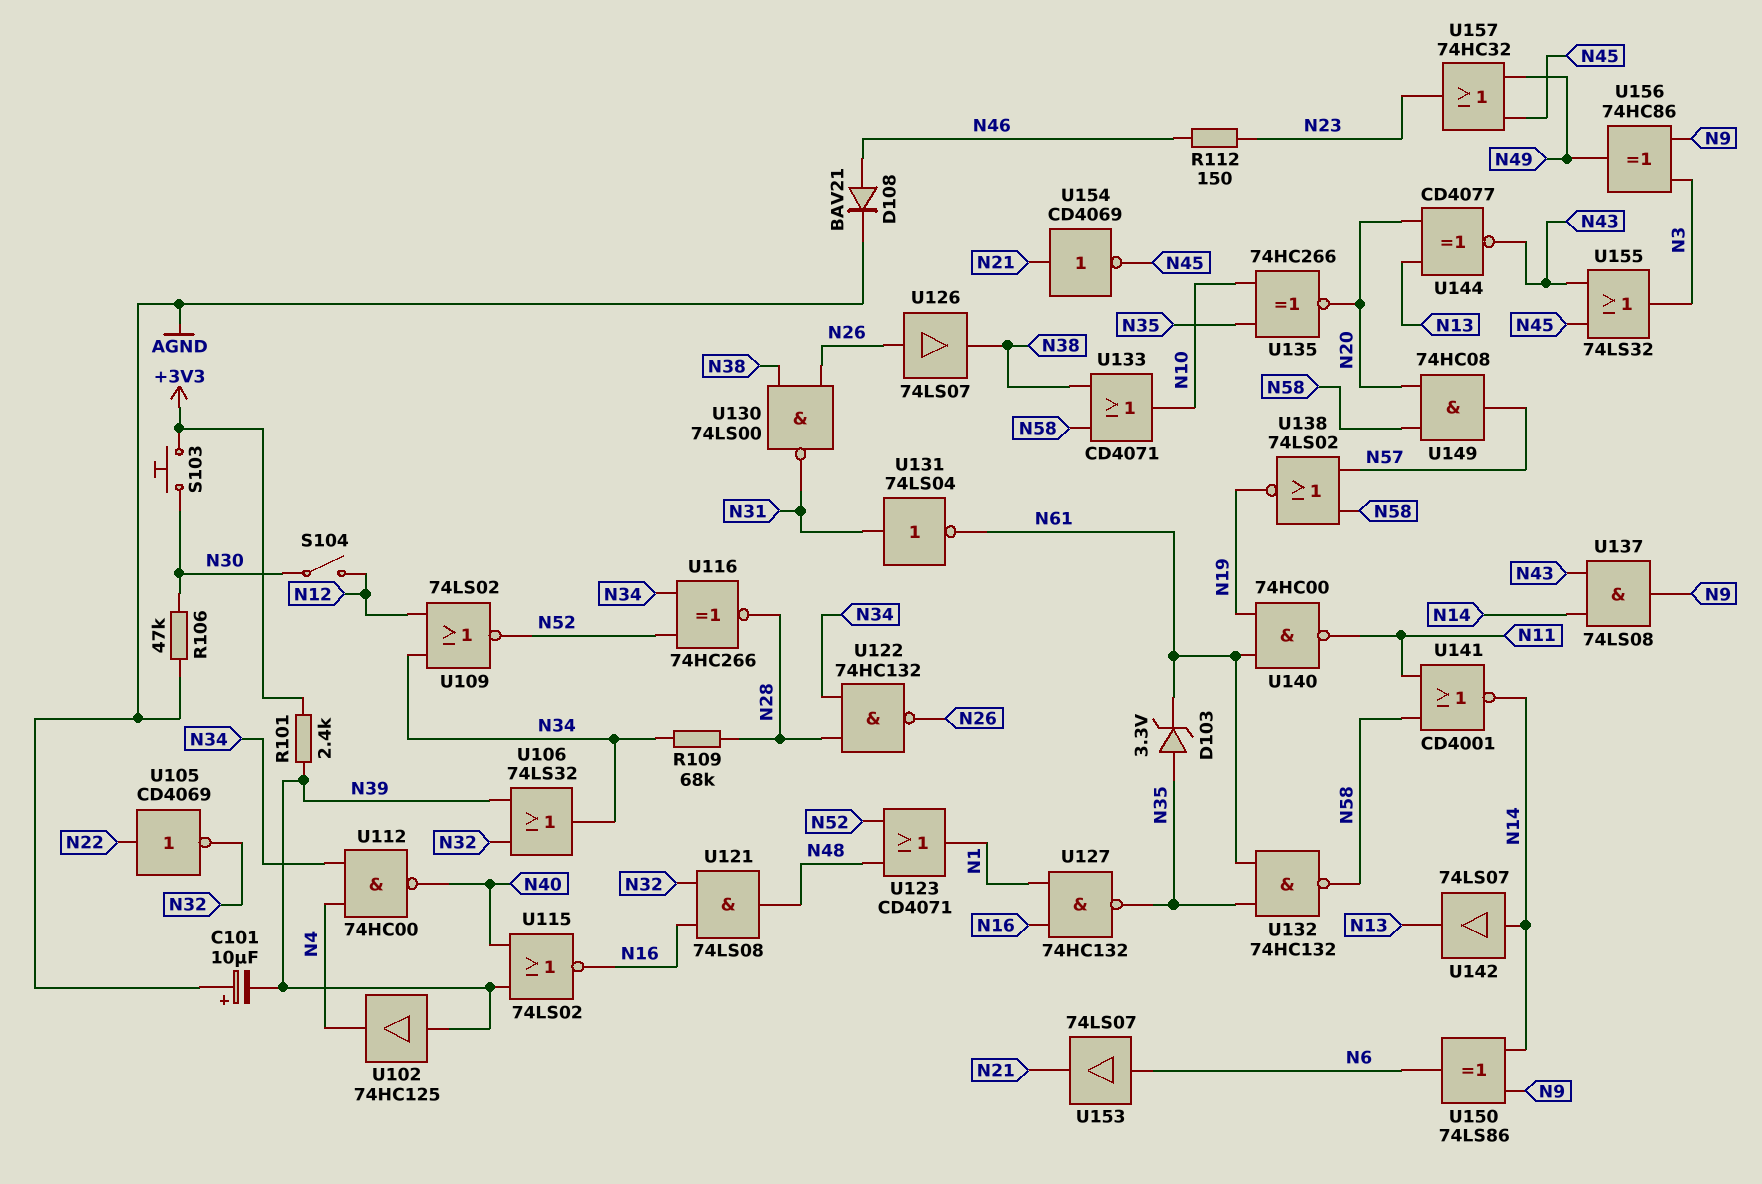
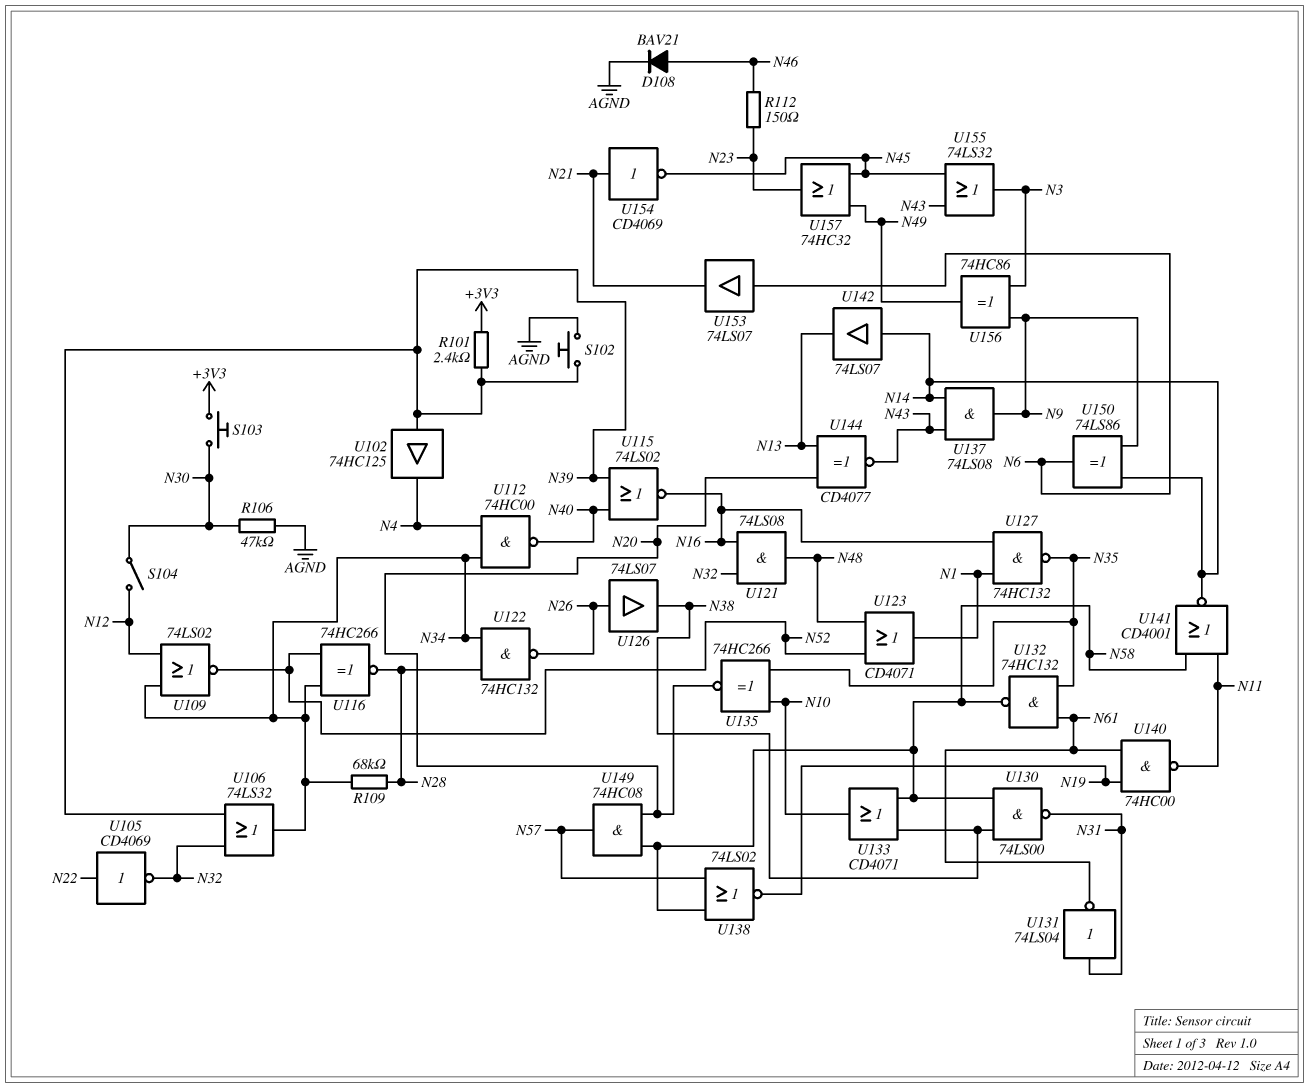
C101: 10uF (plus AGND, minus N39) -> none
D103: zener 3.3V (A N35, K N61) -> none
S102: none -> button (AGND, N39)
U130: NAND 74LS00 (in N26, in N38, out N31) -> NAND 74LS00 (in N38, in N58, out N31)

